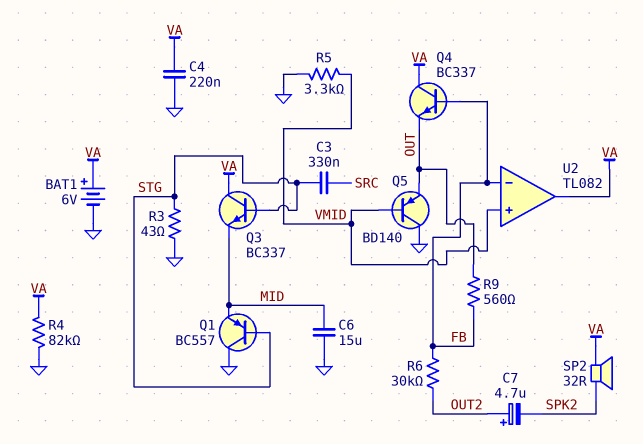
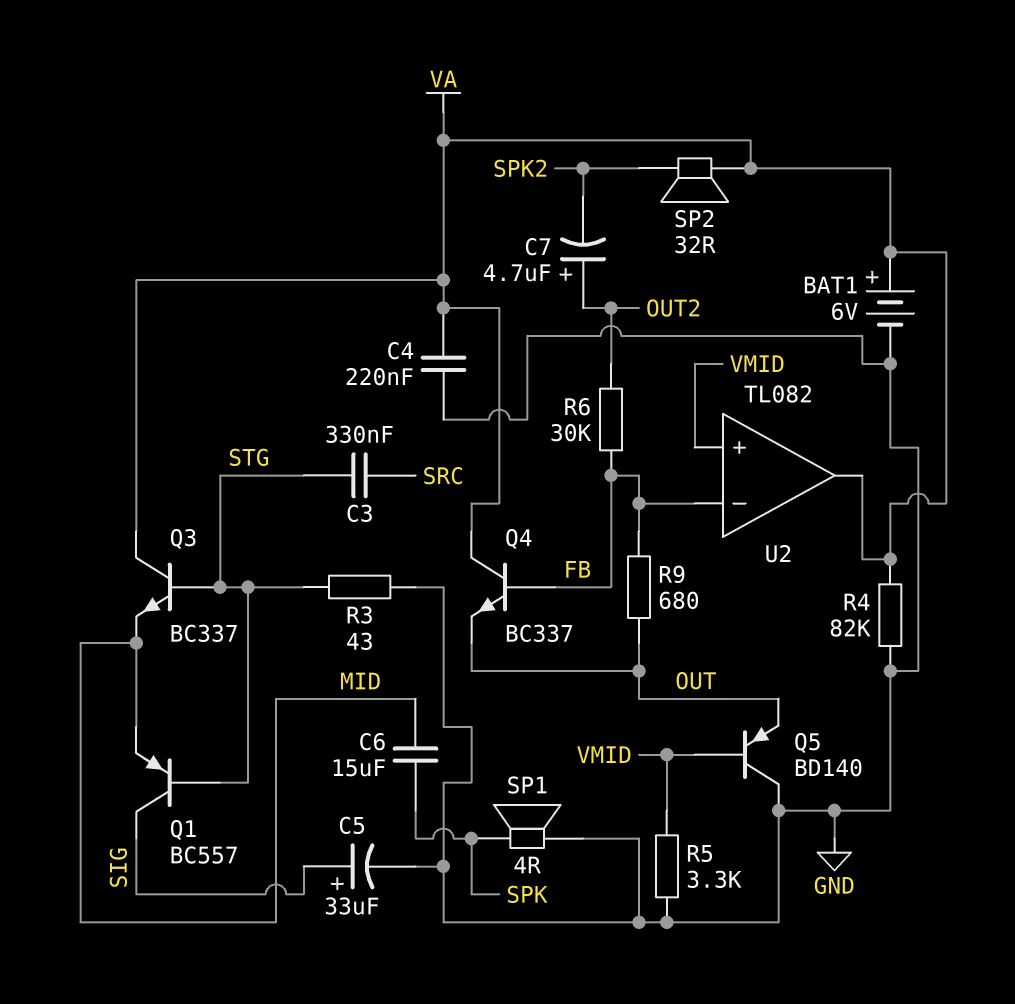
C5: none -> 33uF (plus SIG, minus GND)
C6: 15uF (GND, MID) -> 15uF (MID, SPK)
Q1: PNP BC557 (B STG, C GND, E MID) -> PNP BC557 (B STG, C SIG, E MID)
R9: 560 (FB, OUT) -> 680 (FB, OUT)
SP1: none -> speaker 4R (GND, SPK)

